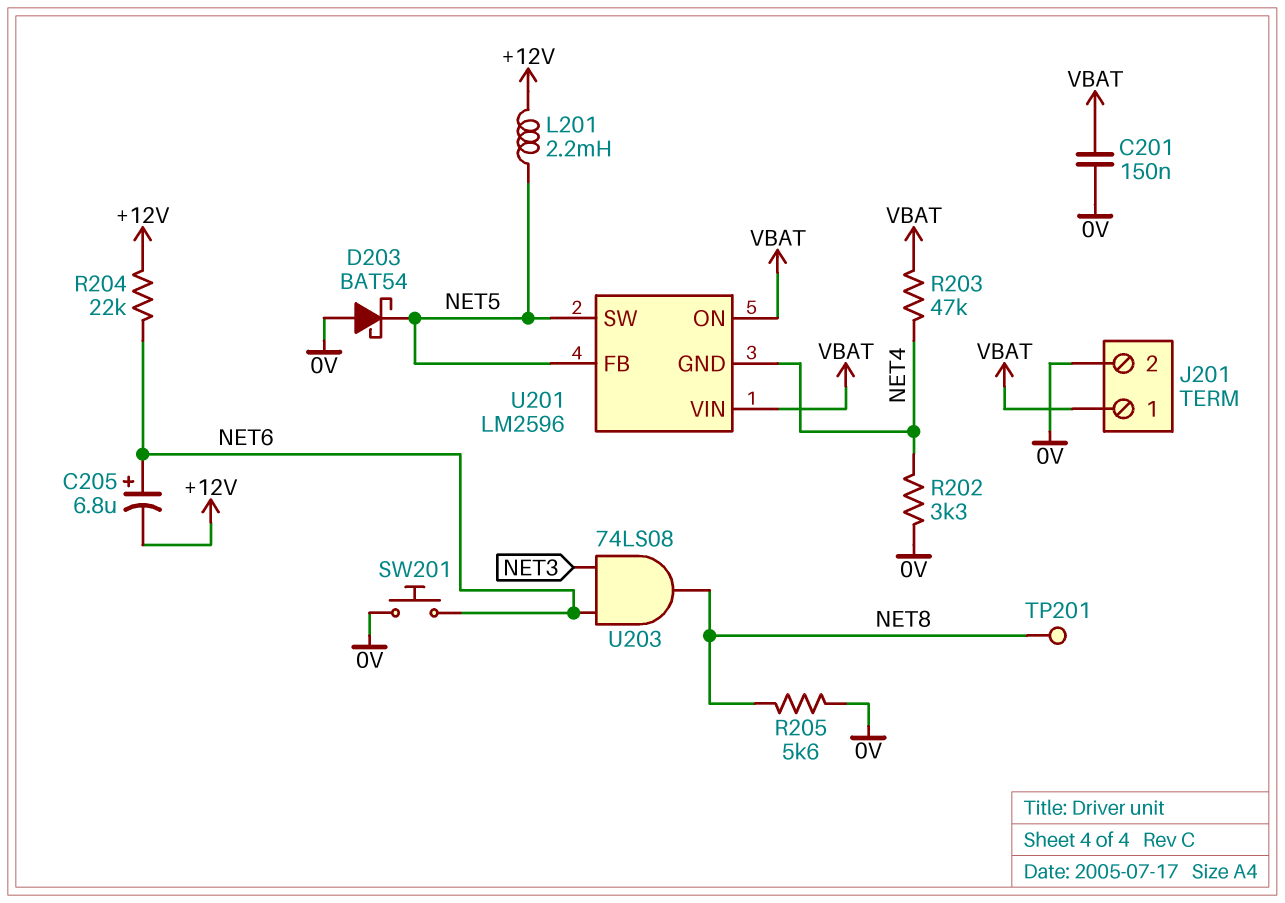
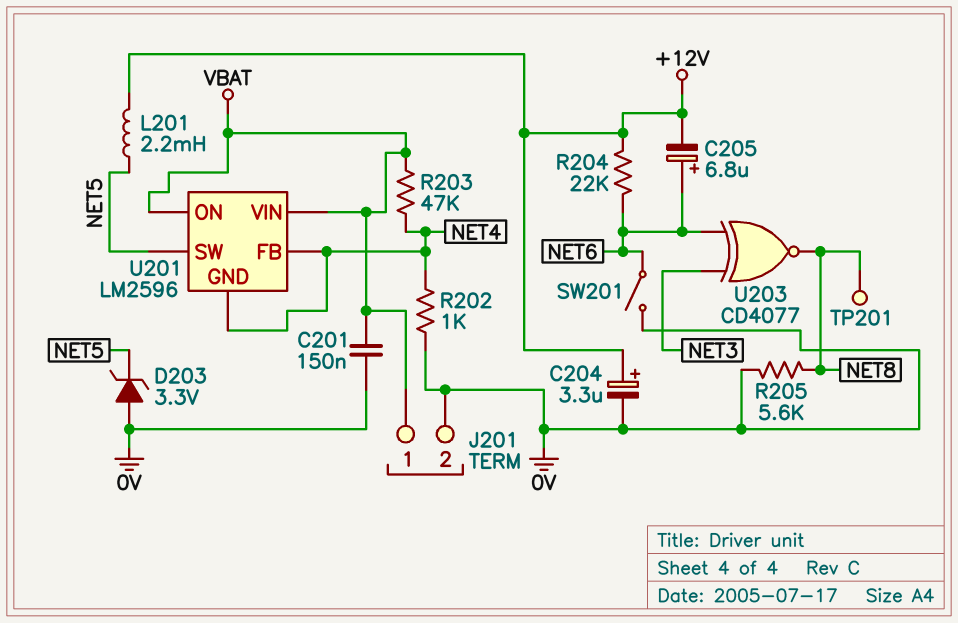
C204: none -> 3.3uF (plus +12V, minus 0V)
D203: schottky BAT54 (A 0V, K NET5) -> zener 3.3V (A 0V, K NET5)
R202: 3.3k (0V, NET4) -> 1k (0V, NET4)
SW201: button (0V, NET6) -> switch (0V, NET6)
U201 pin FB: NET5 -> NET4
U203: AND 74LS08 (in NET3, in NET6, out NET8) -> XNOR CD4077 (in NET3, in NET6, out NET8)

